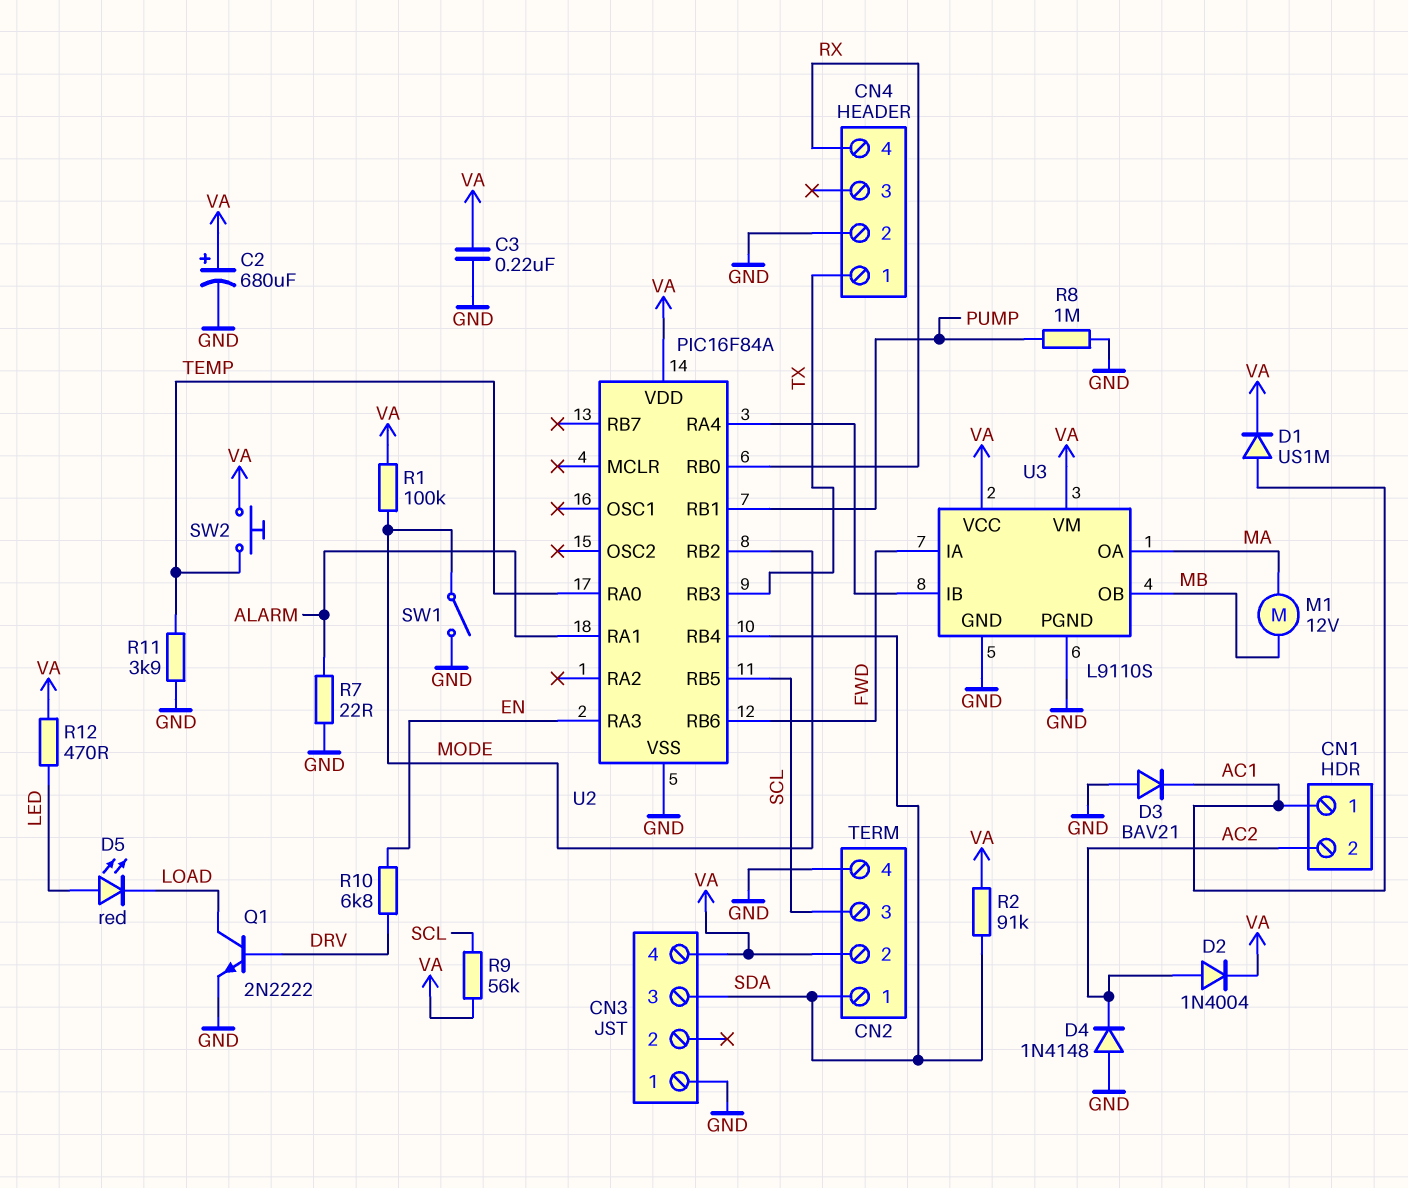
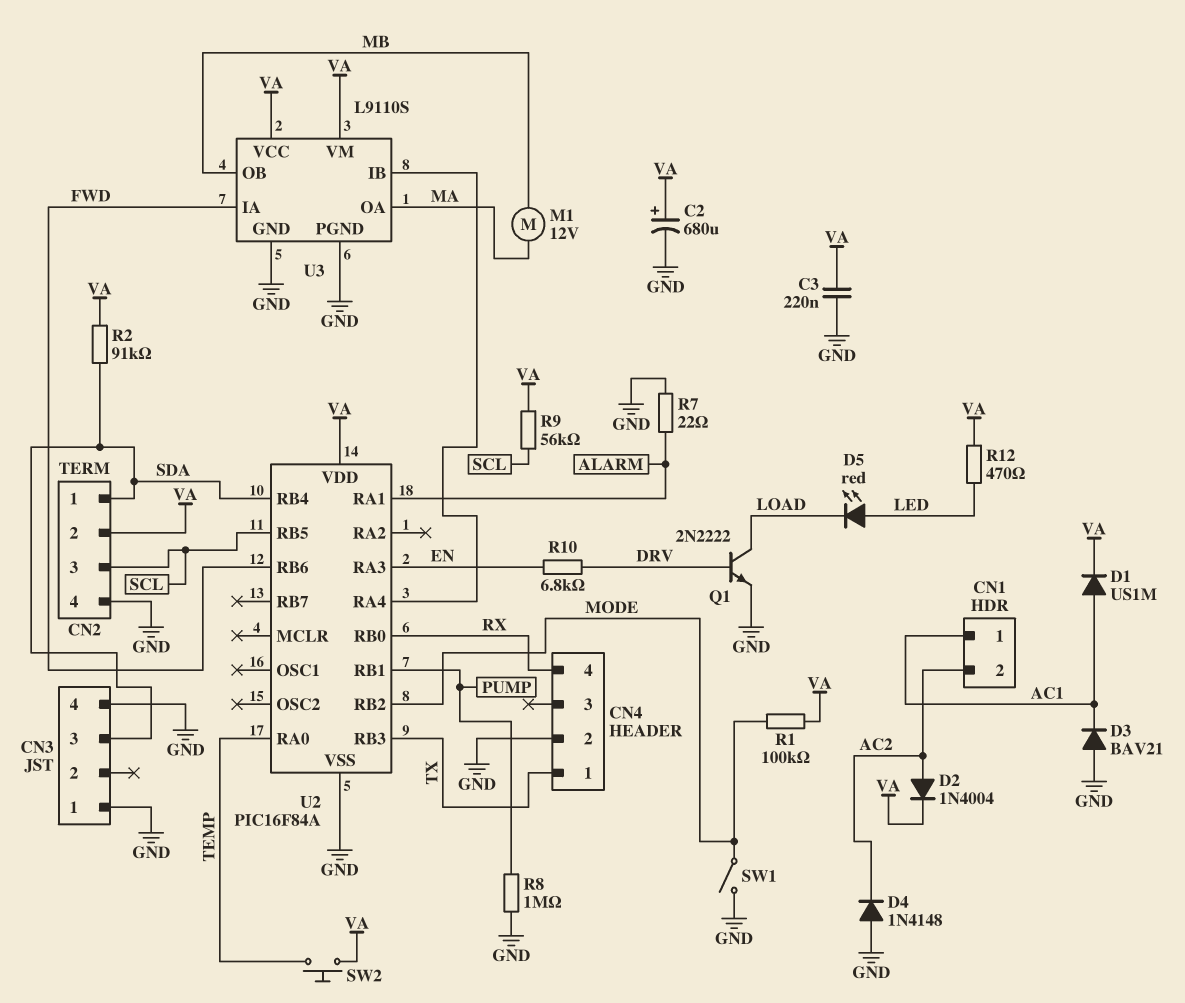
CN3 pin 4: VA -> GND
R11: 3.9k (GND, TEMP) -> none

